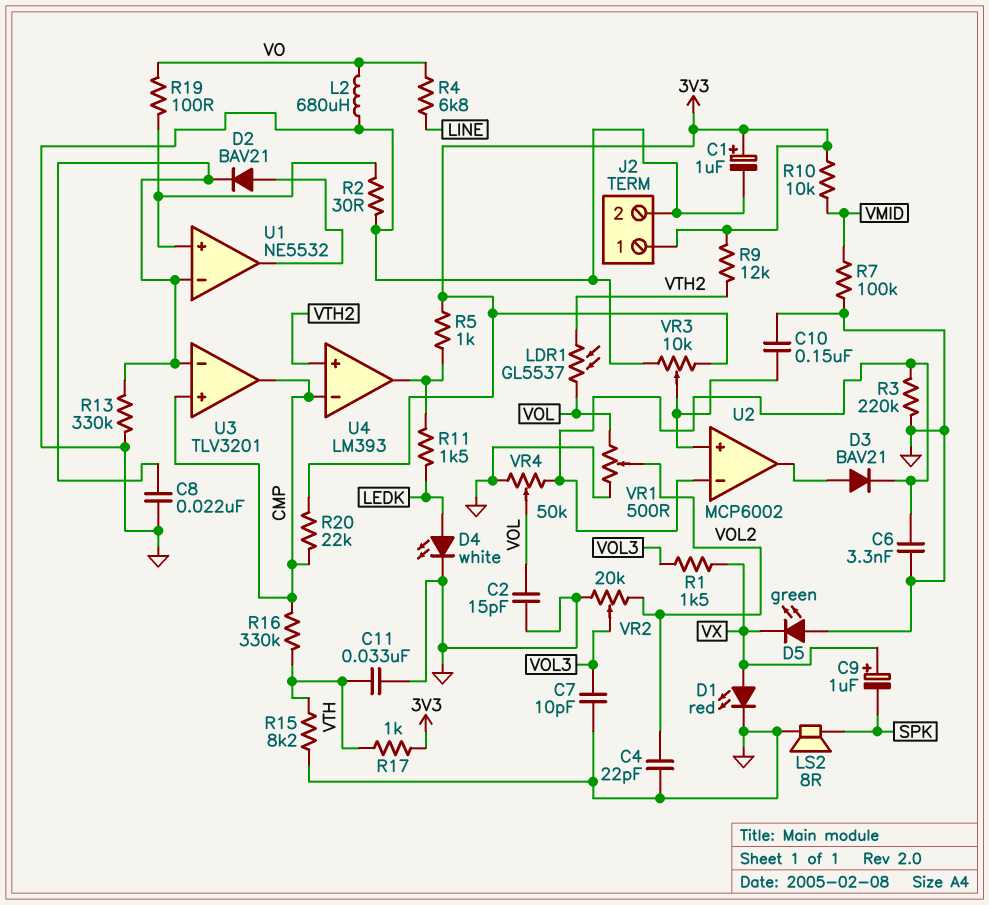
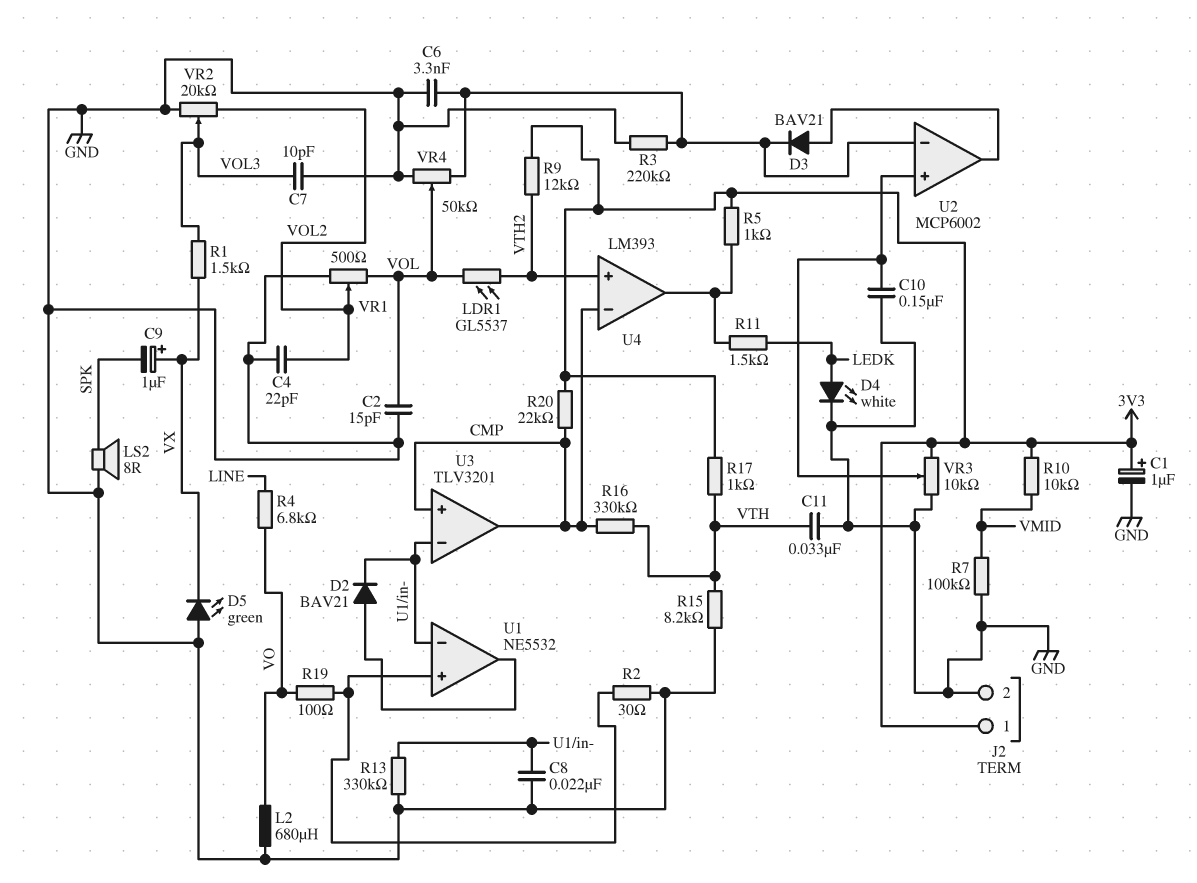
D1: LED red (A VX, K GND) -> none

